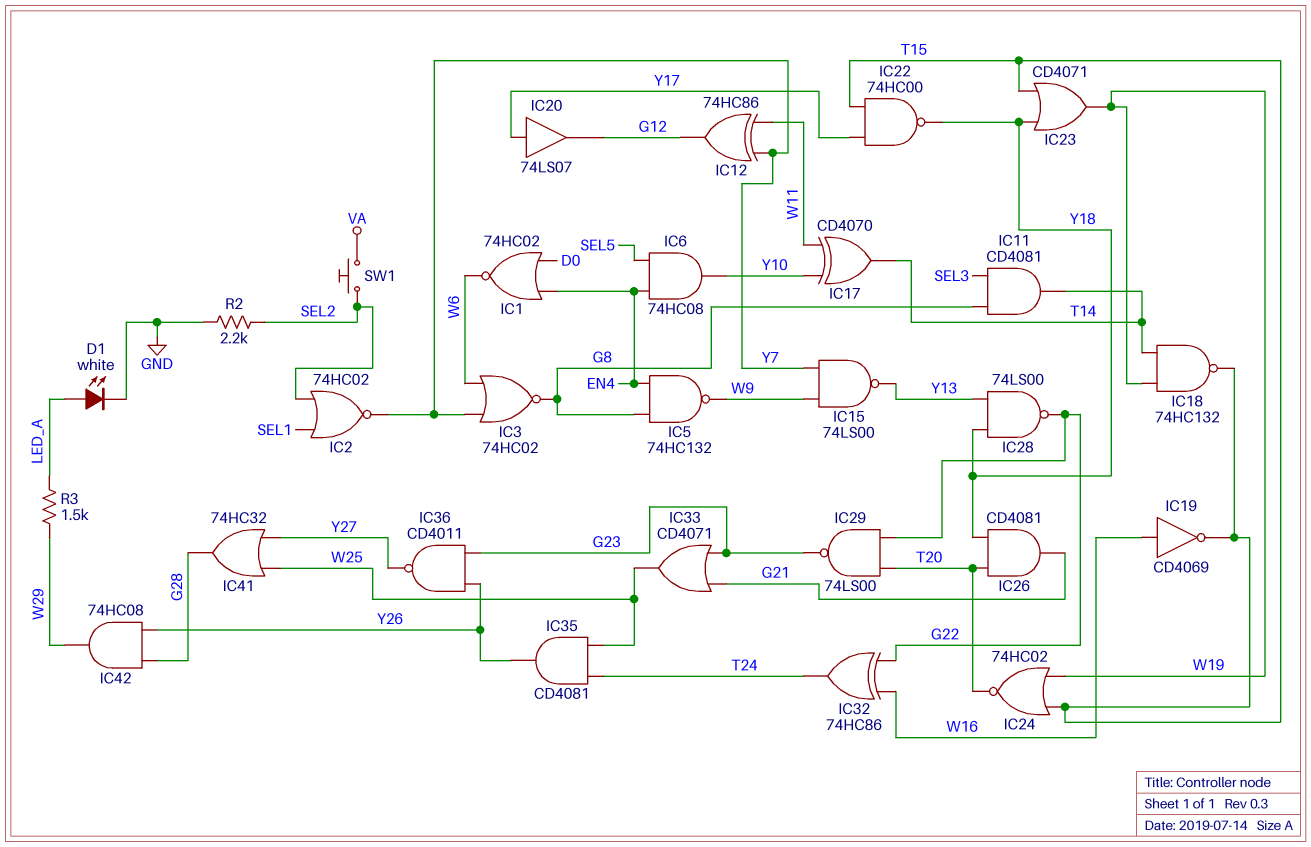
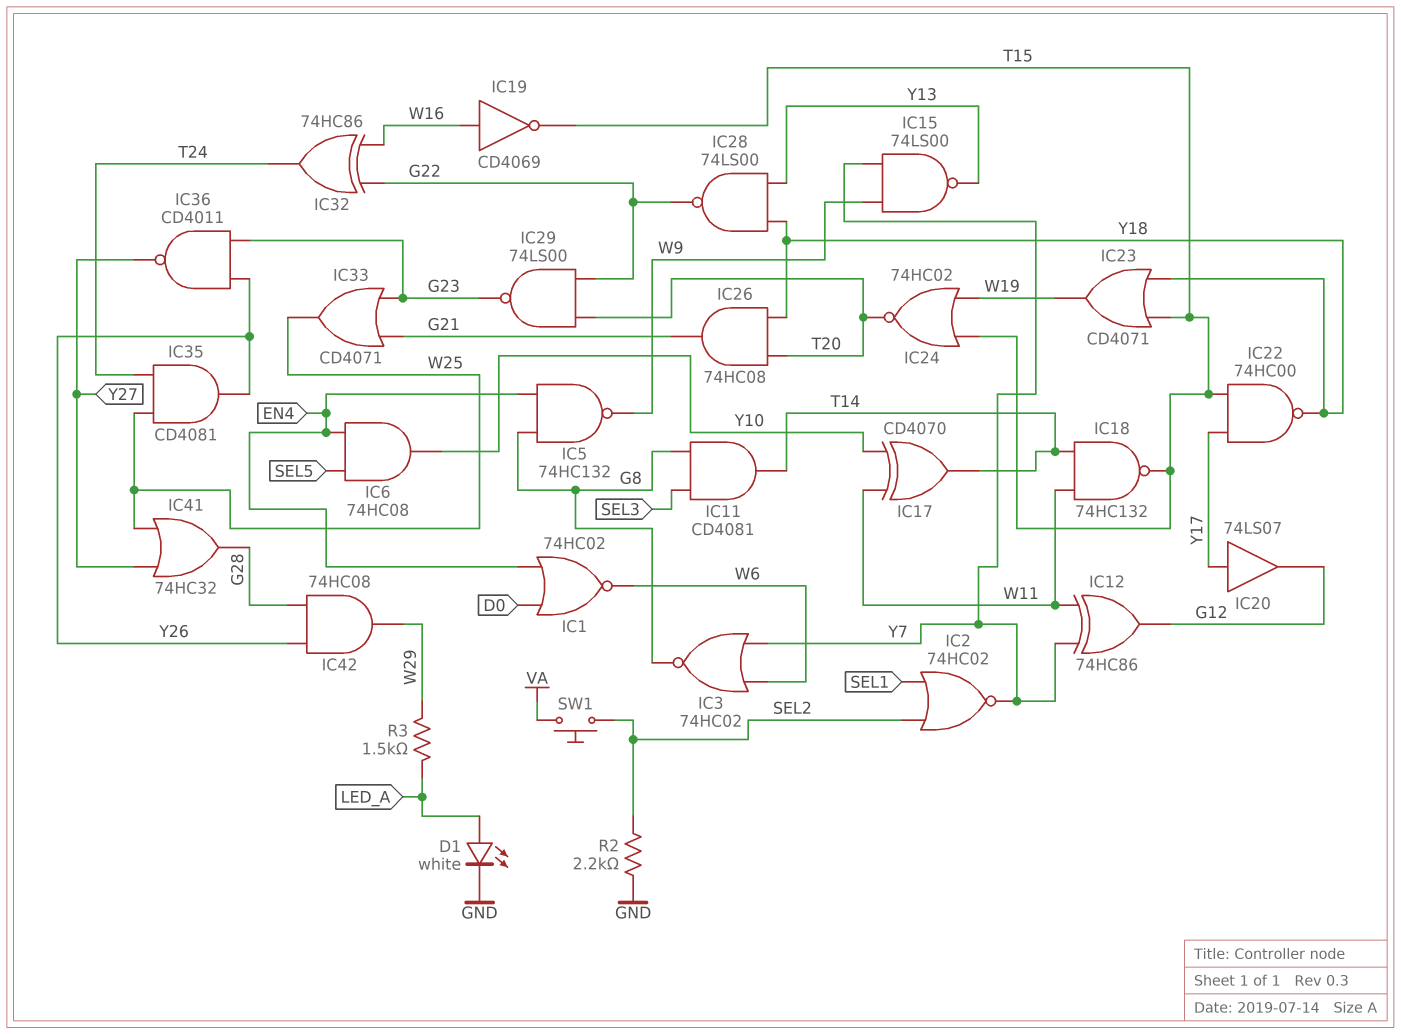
IC18: NAND 74HC132 (in T14, in W19, out T15) -> NAND 74HC132 (in T14, in W11, out T15)
IC26: AND CD4081 (in T20, in Y18, out G21) -> AND 74HC08 (in T20, in Y18, out G21)

